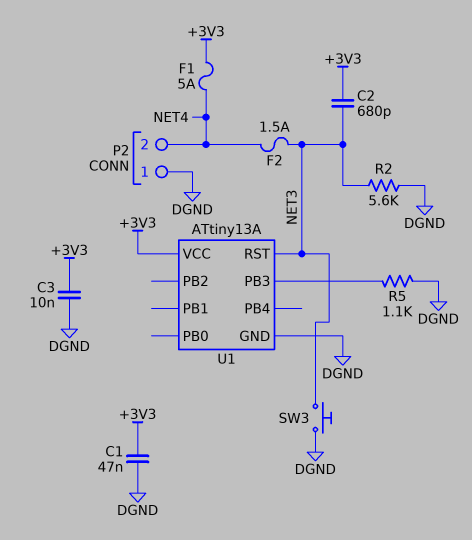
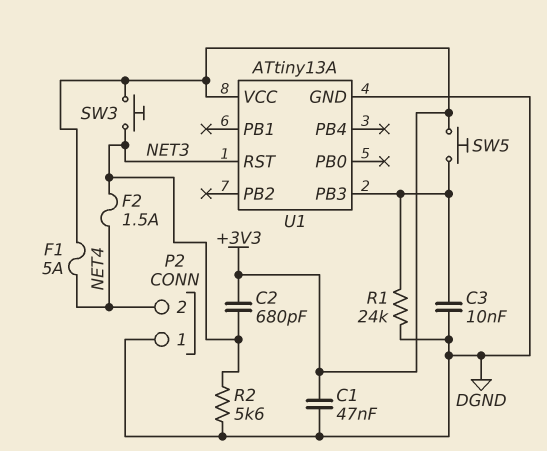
C3: 10nF (+3V3, DGND) -> 10nF (DGND, U1/PB3)
R1: none -> 24k (DGND, U1/PB3)
R5: 1.1k (DGND, U1/PB3) -> none
SW3: button (DGND, NET3) -> button (+3V3, NET3)
SW5: none -> button (+3V3, U1/PB3)

